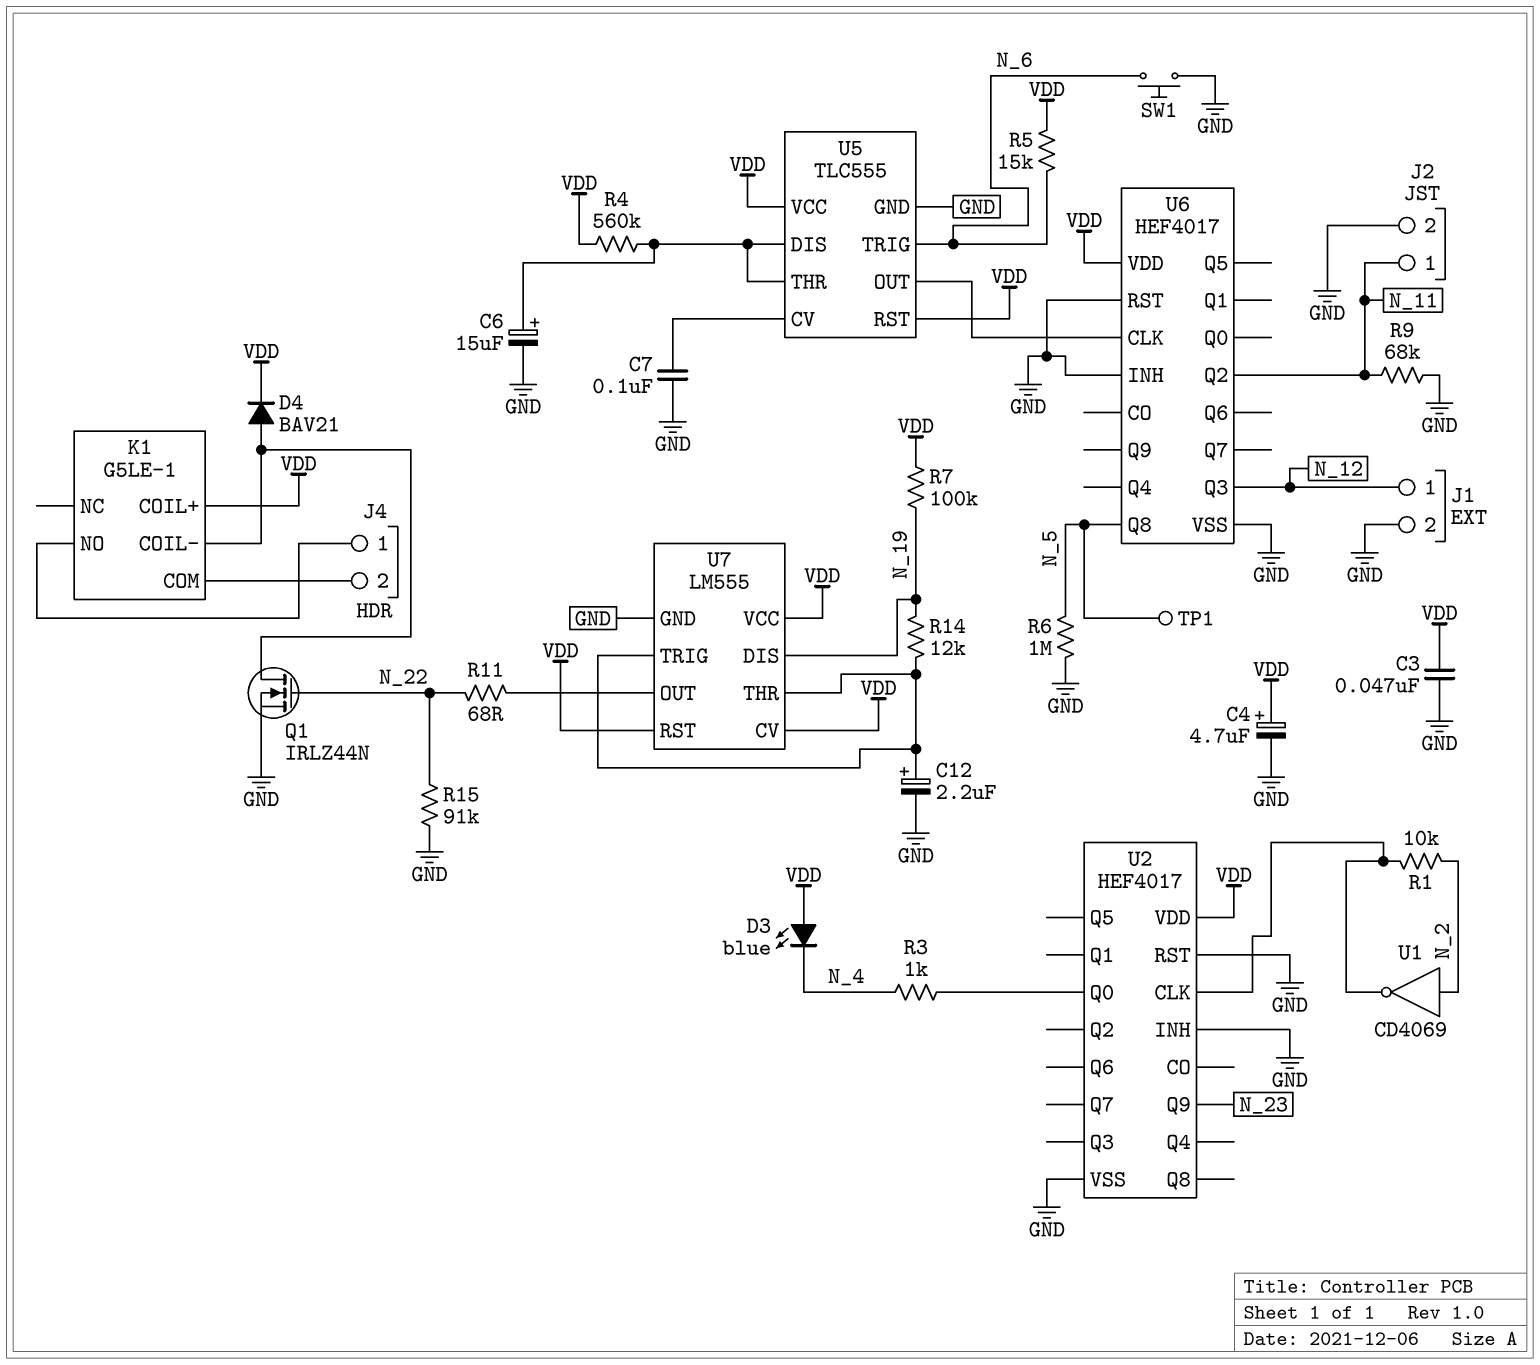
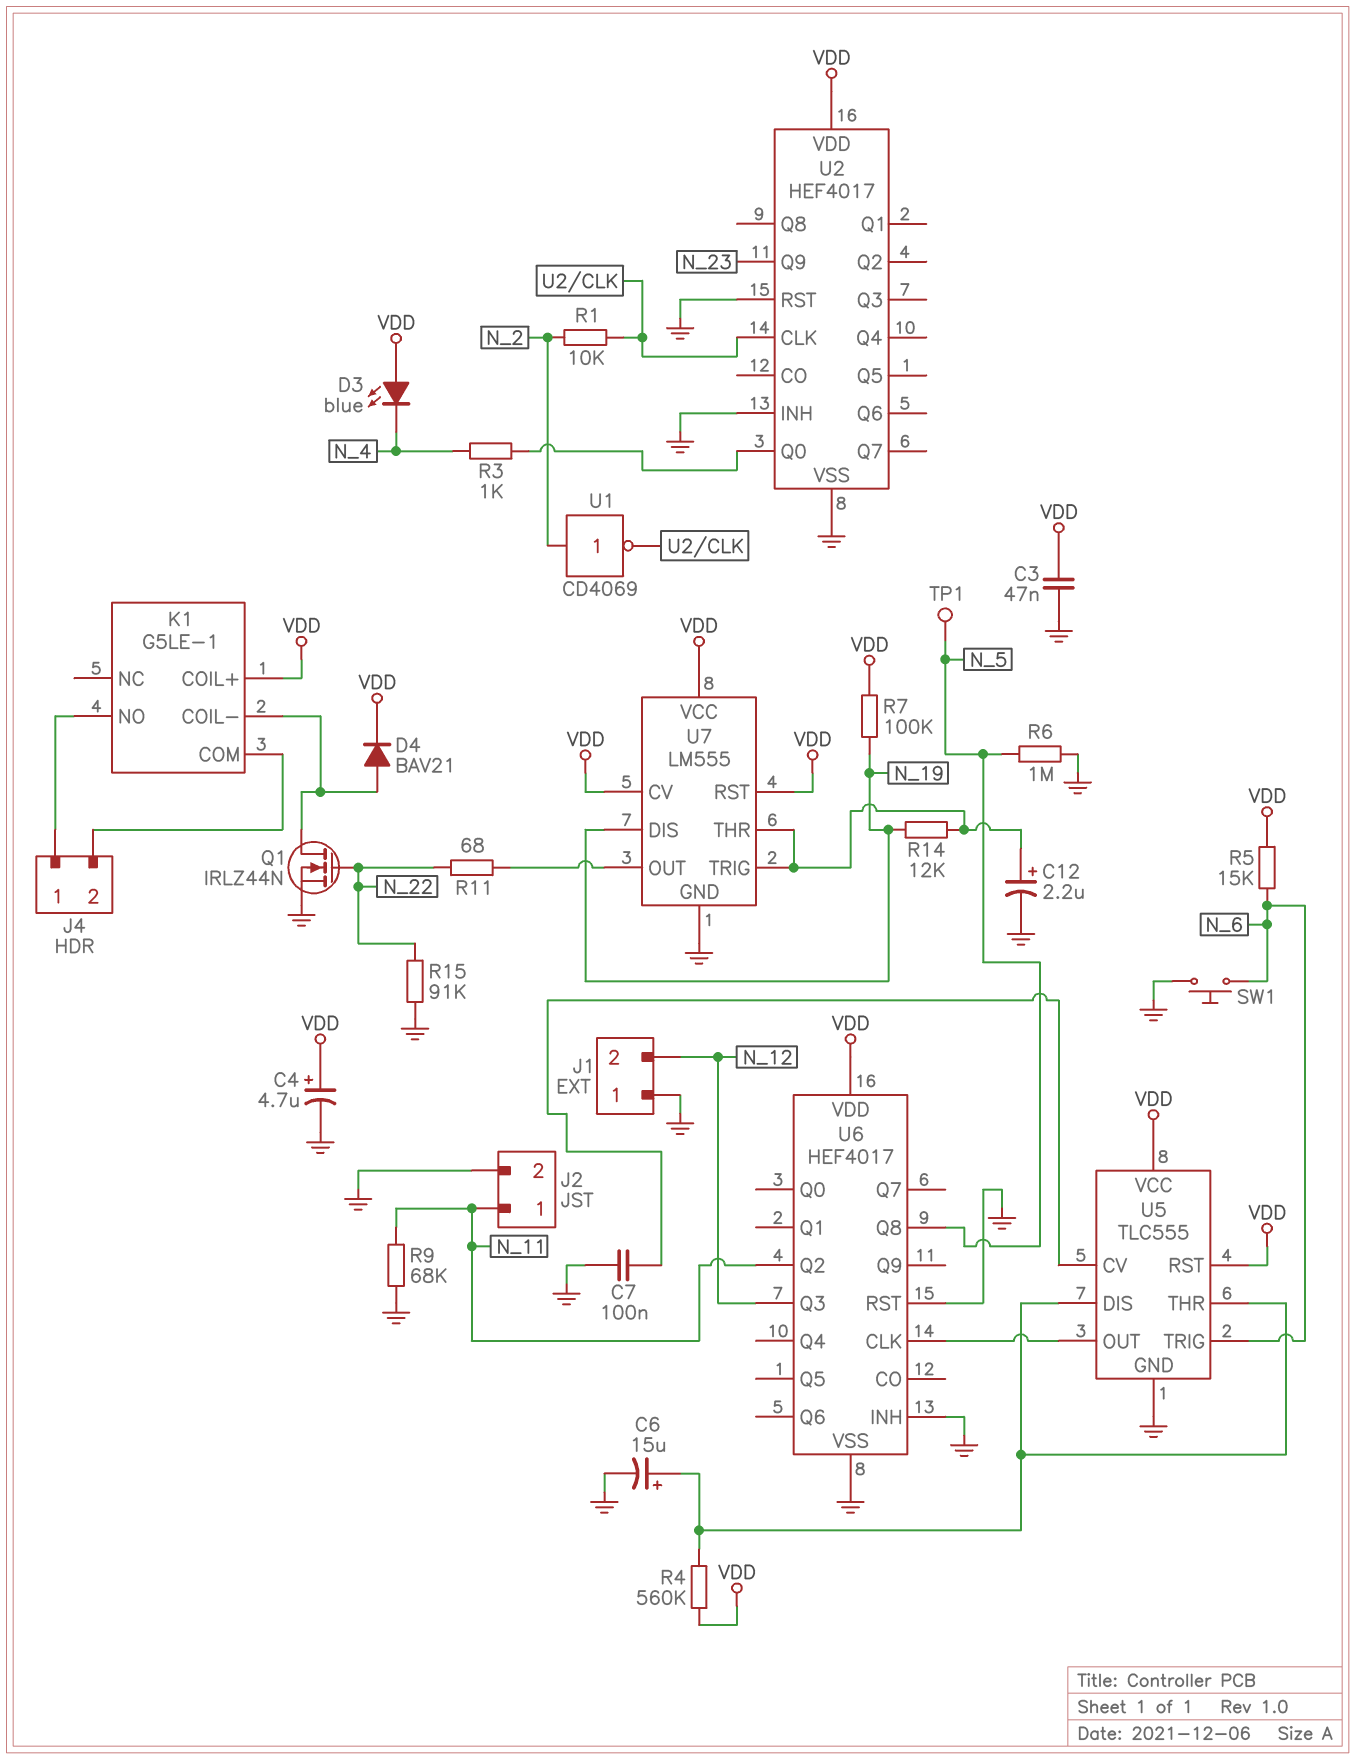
J1 pin 1: N_12 -> GND
J1 pin 2: GND -> N_12

